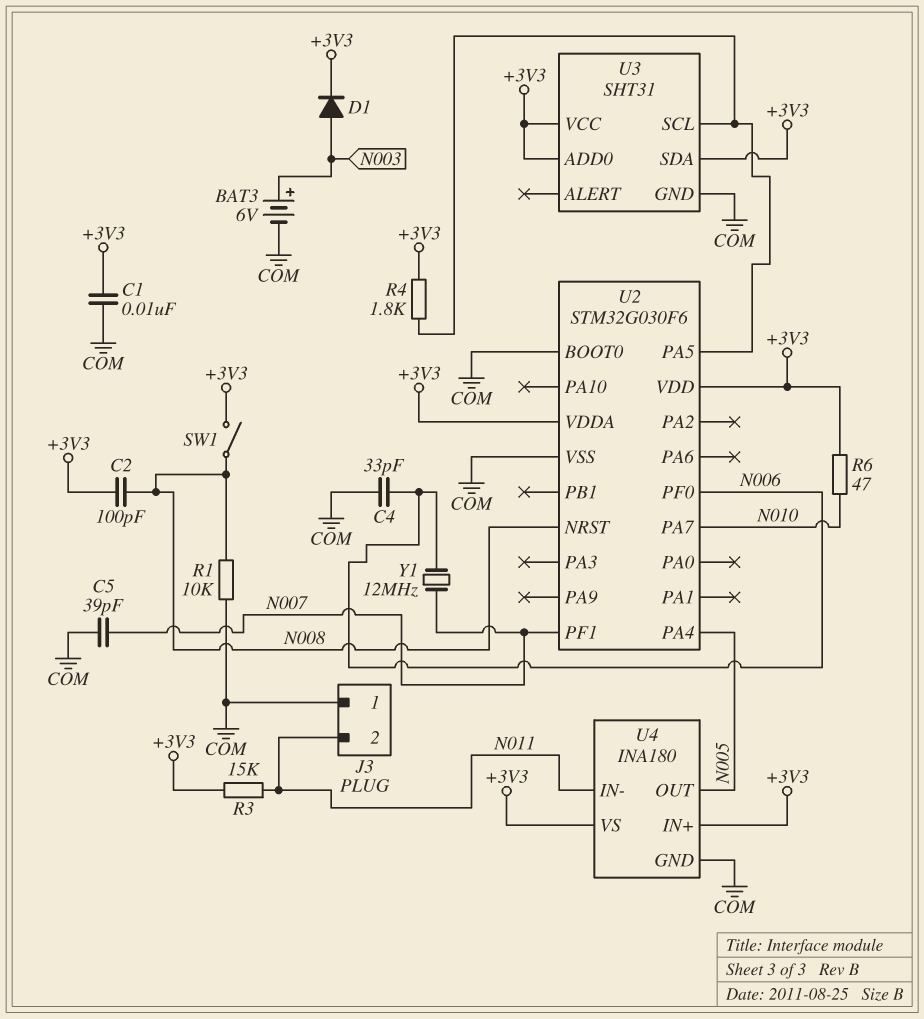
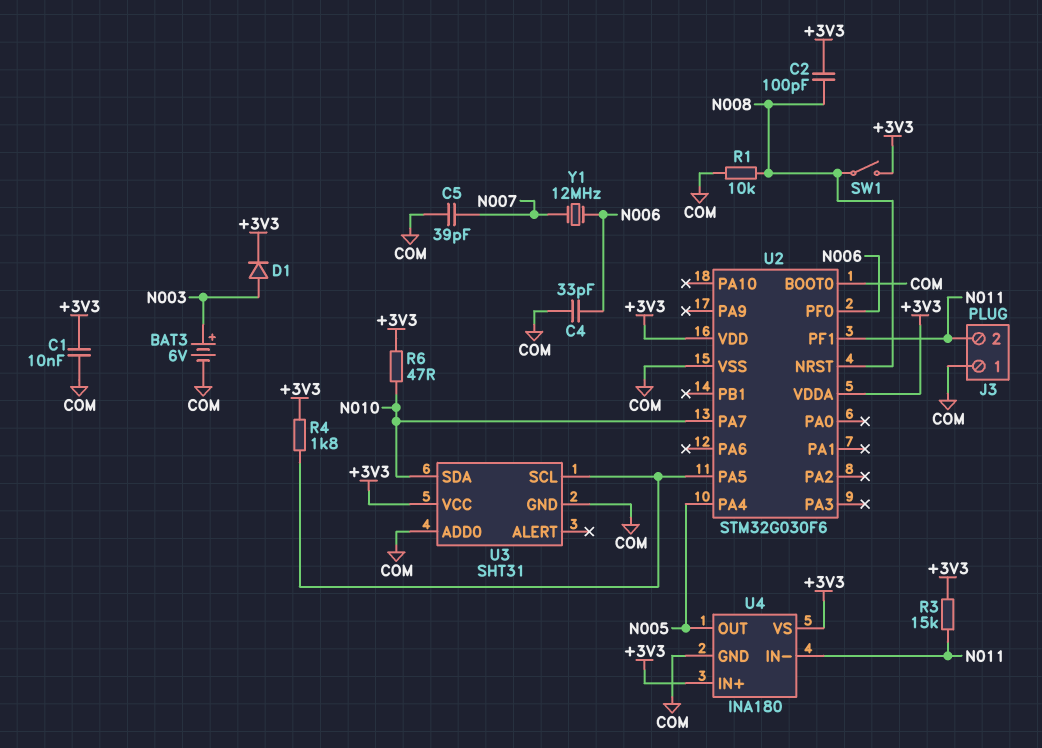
U2 pin PF1: N007 -> N011
U3 pin ADD0: +3V3 -> COM
U3 pin SDA: +3V3 -> N010

